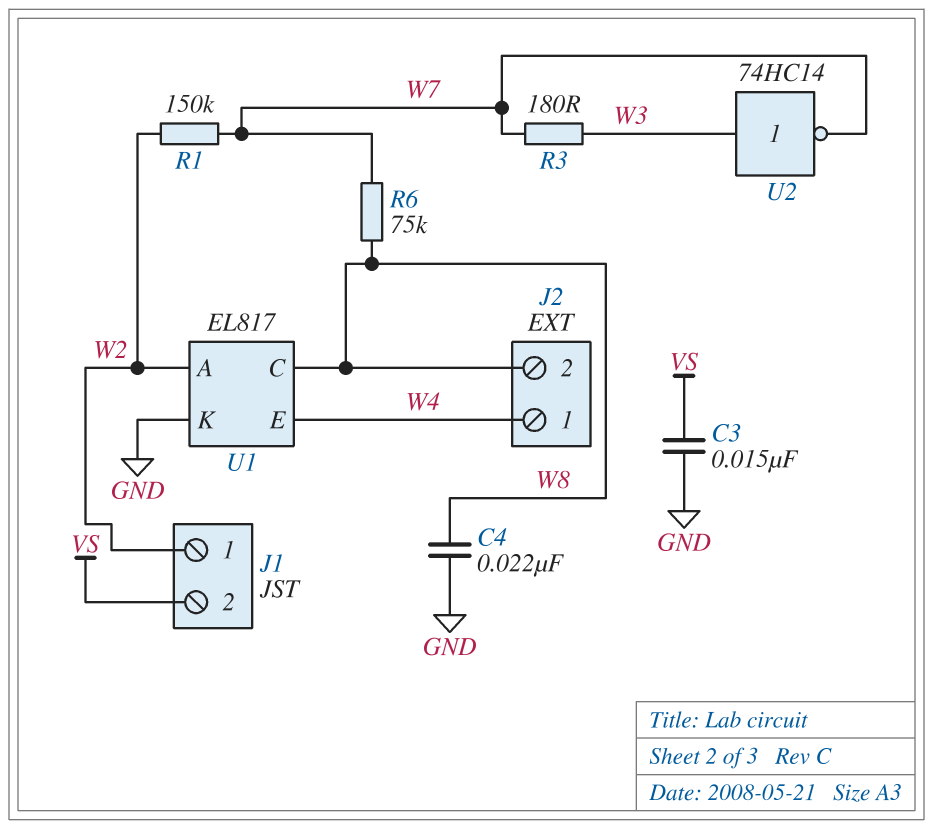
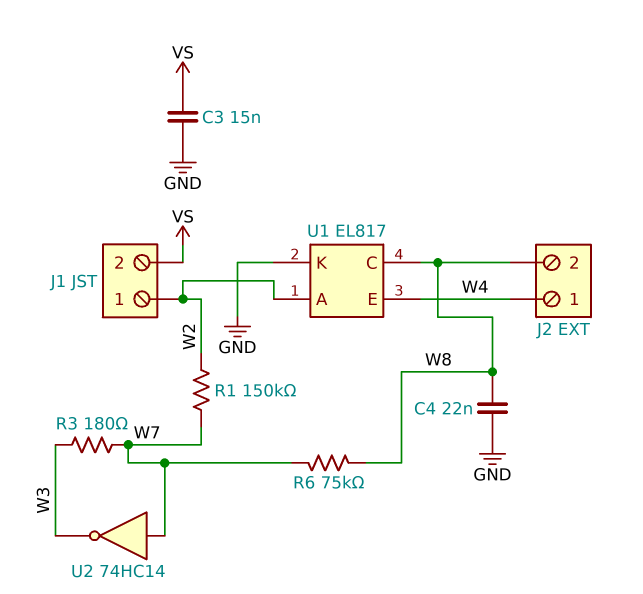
U2: NOT 74HC14 (in W3, out W7) -> NOT 74HC14 (in W7, out W3)

